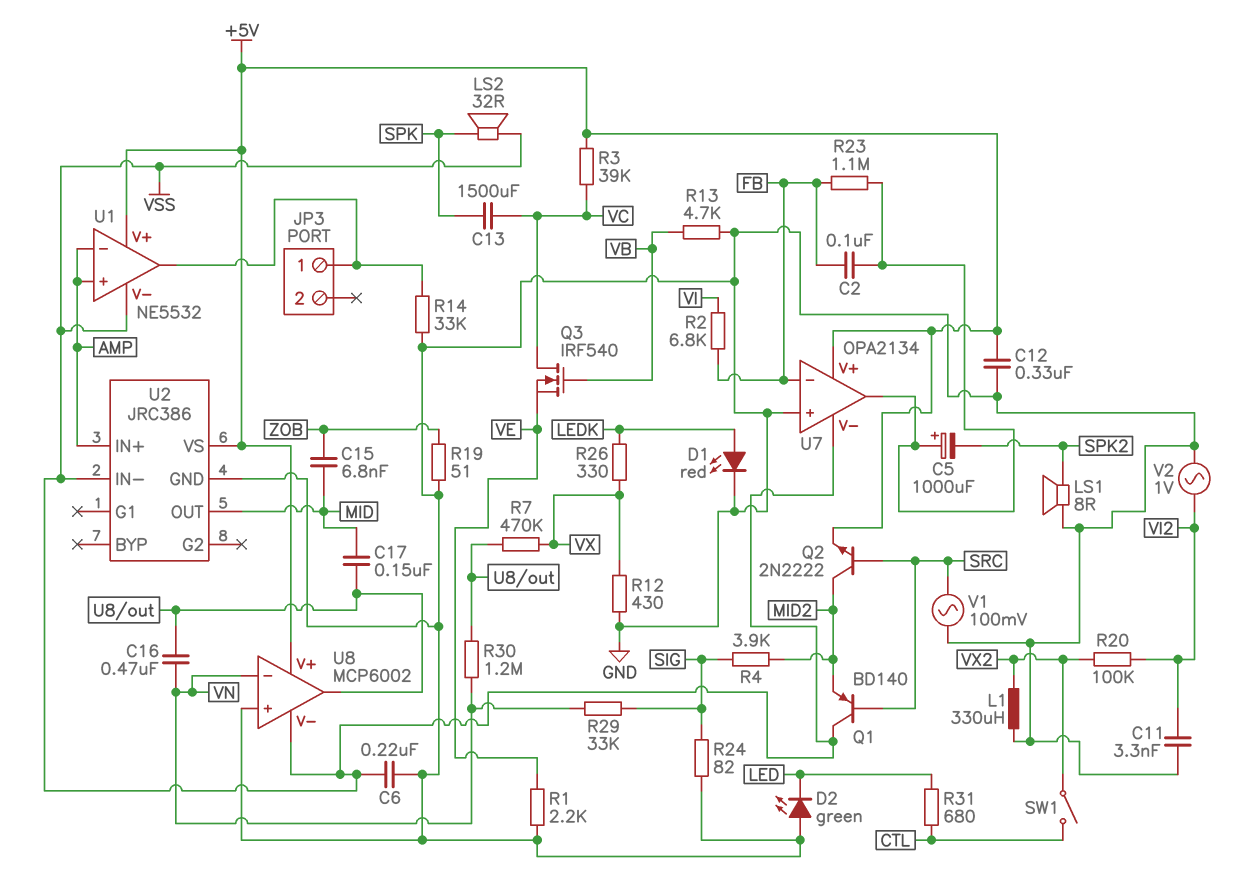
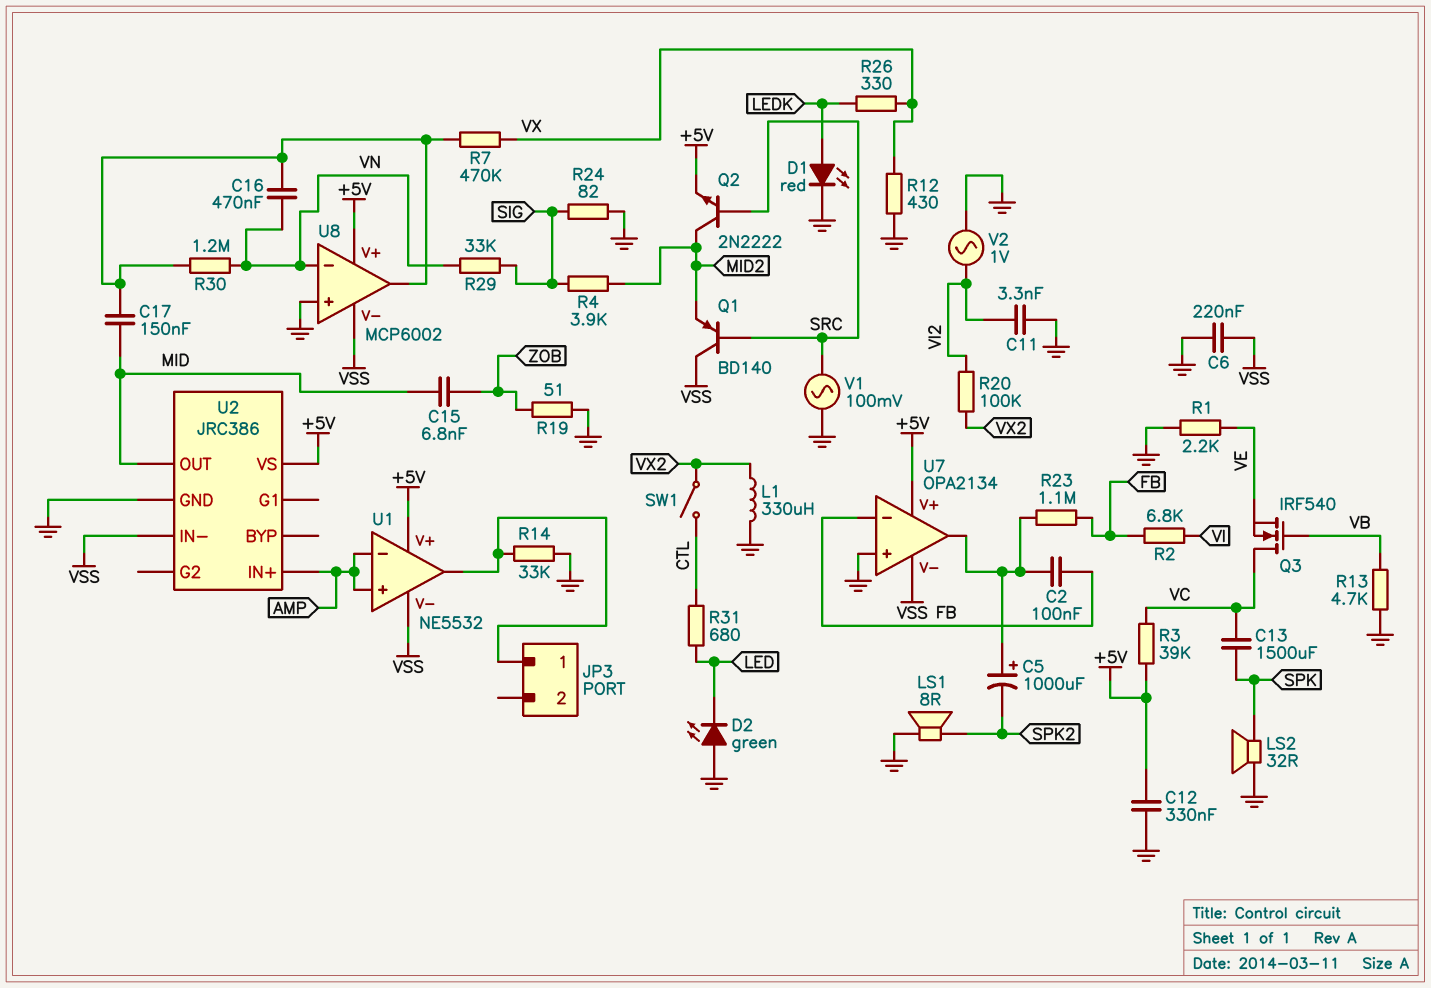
LS2: speaker 32R (SPK, VSS) -> speaker 32R (GND, SPK)

